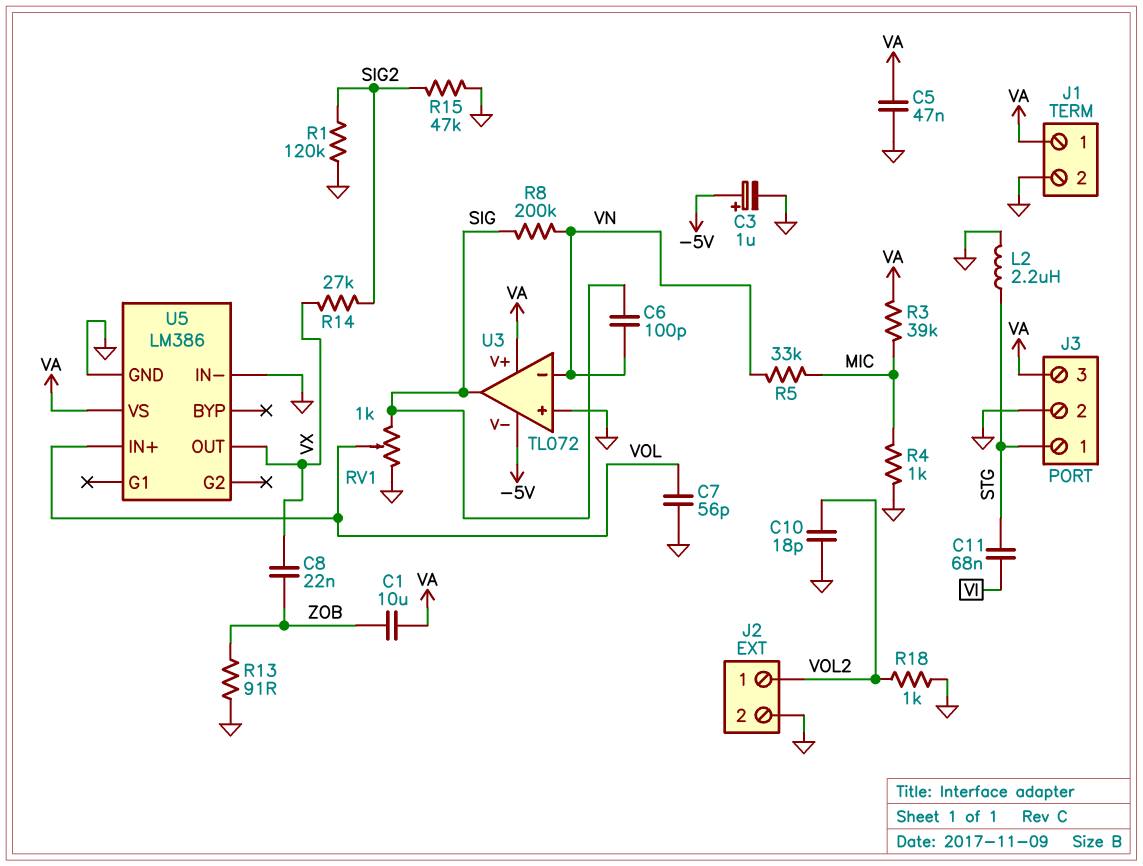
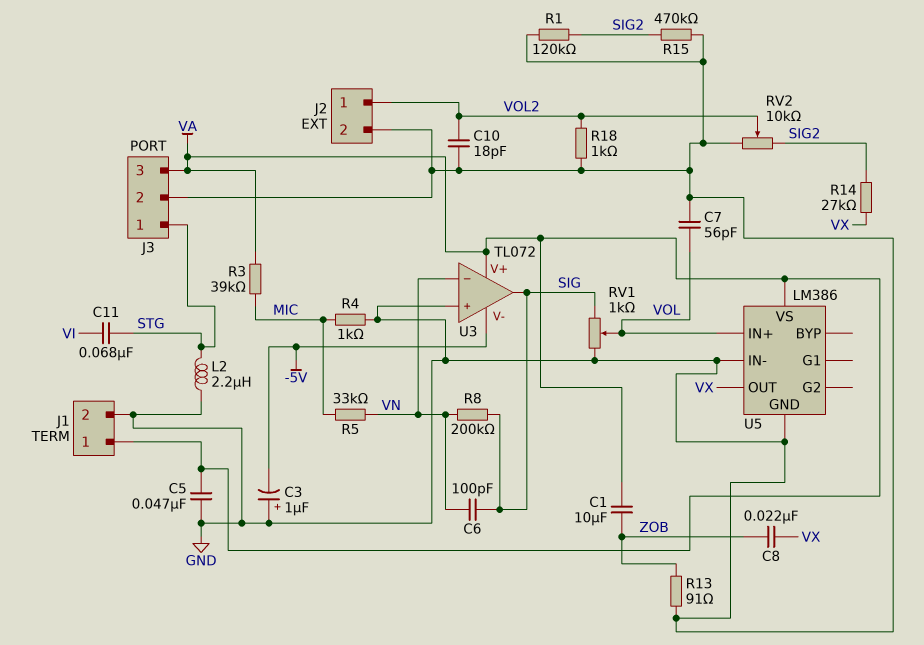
C3: 1uF (plus -5V, minus GND) -> 1uF (plus GND, minus -5V)
R15: 47k (GND, SIG2) -> 470k (GND, SIG2)
RV2: none -> 10k (GND, SIG2, wiper VOL2)

